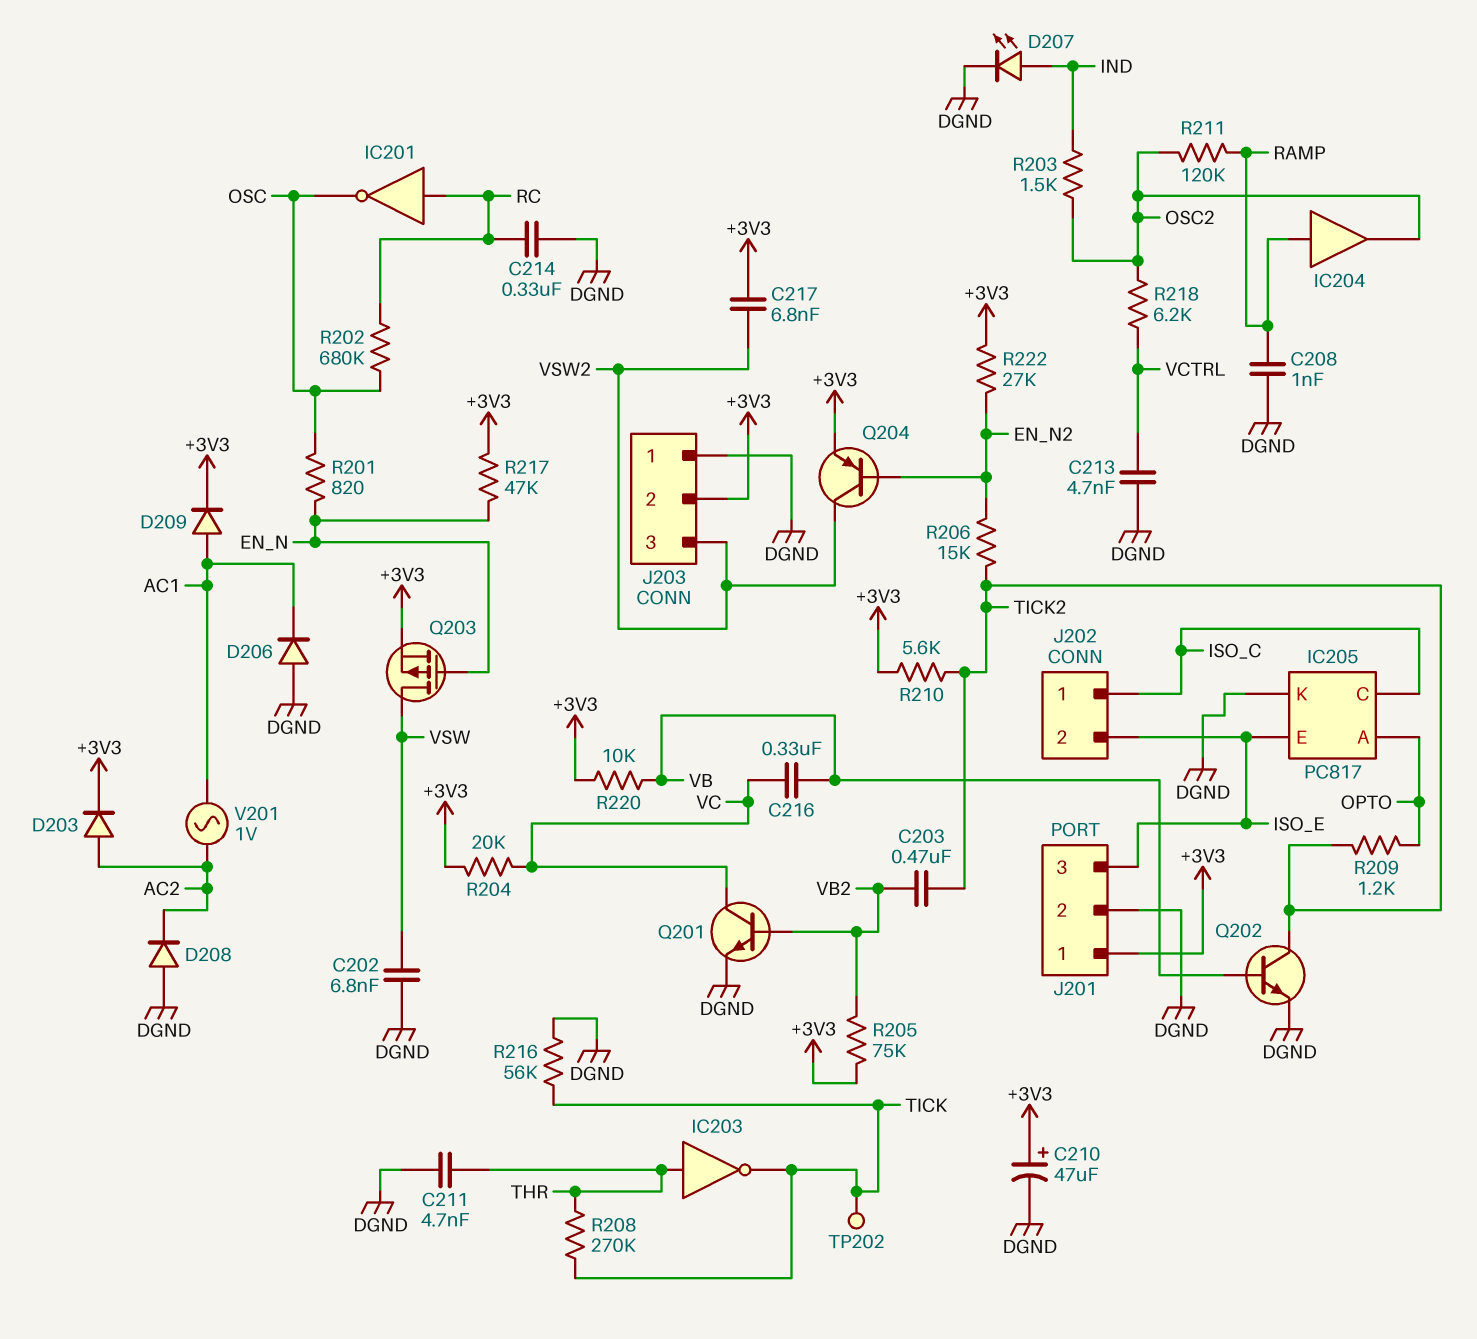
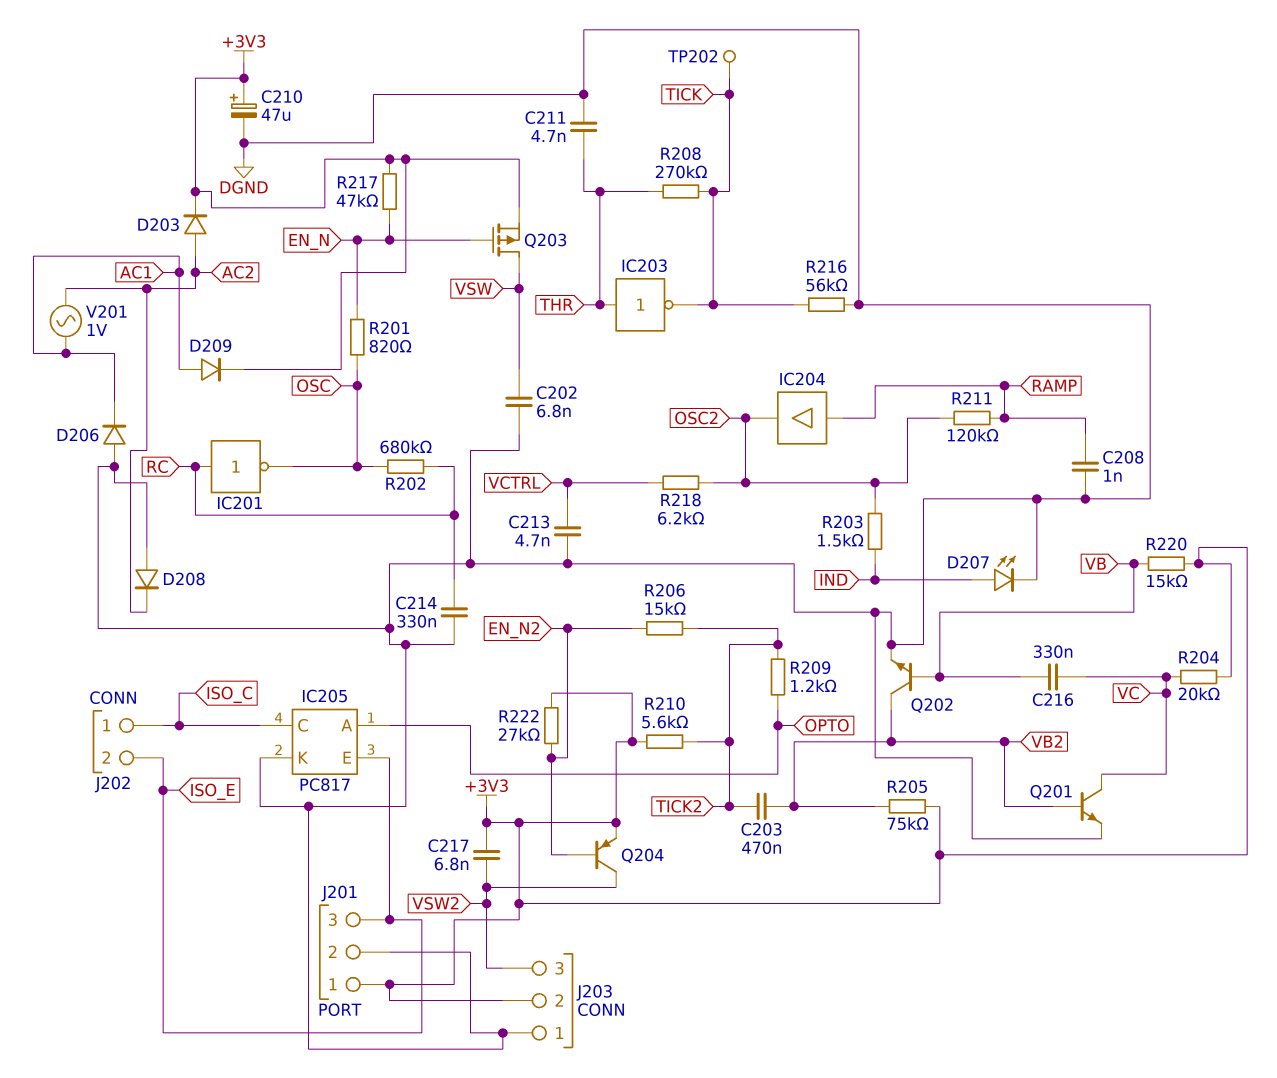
Q202: NPN (B VB, C TICK2, E DGND) -> NPN (B VB, C VB2, E DGND)
R220: 10k (+3V3, VB) -> 15k (+3V3, VB)

